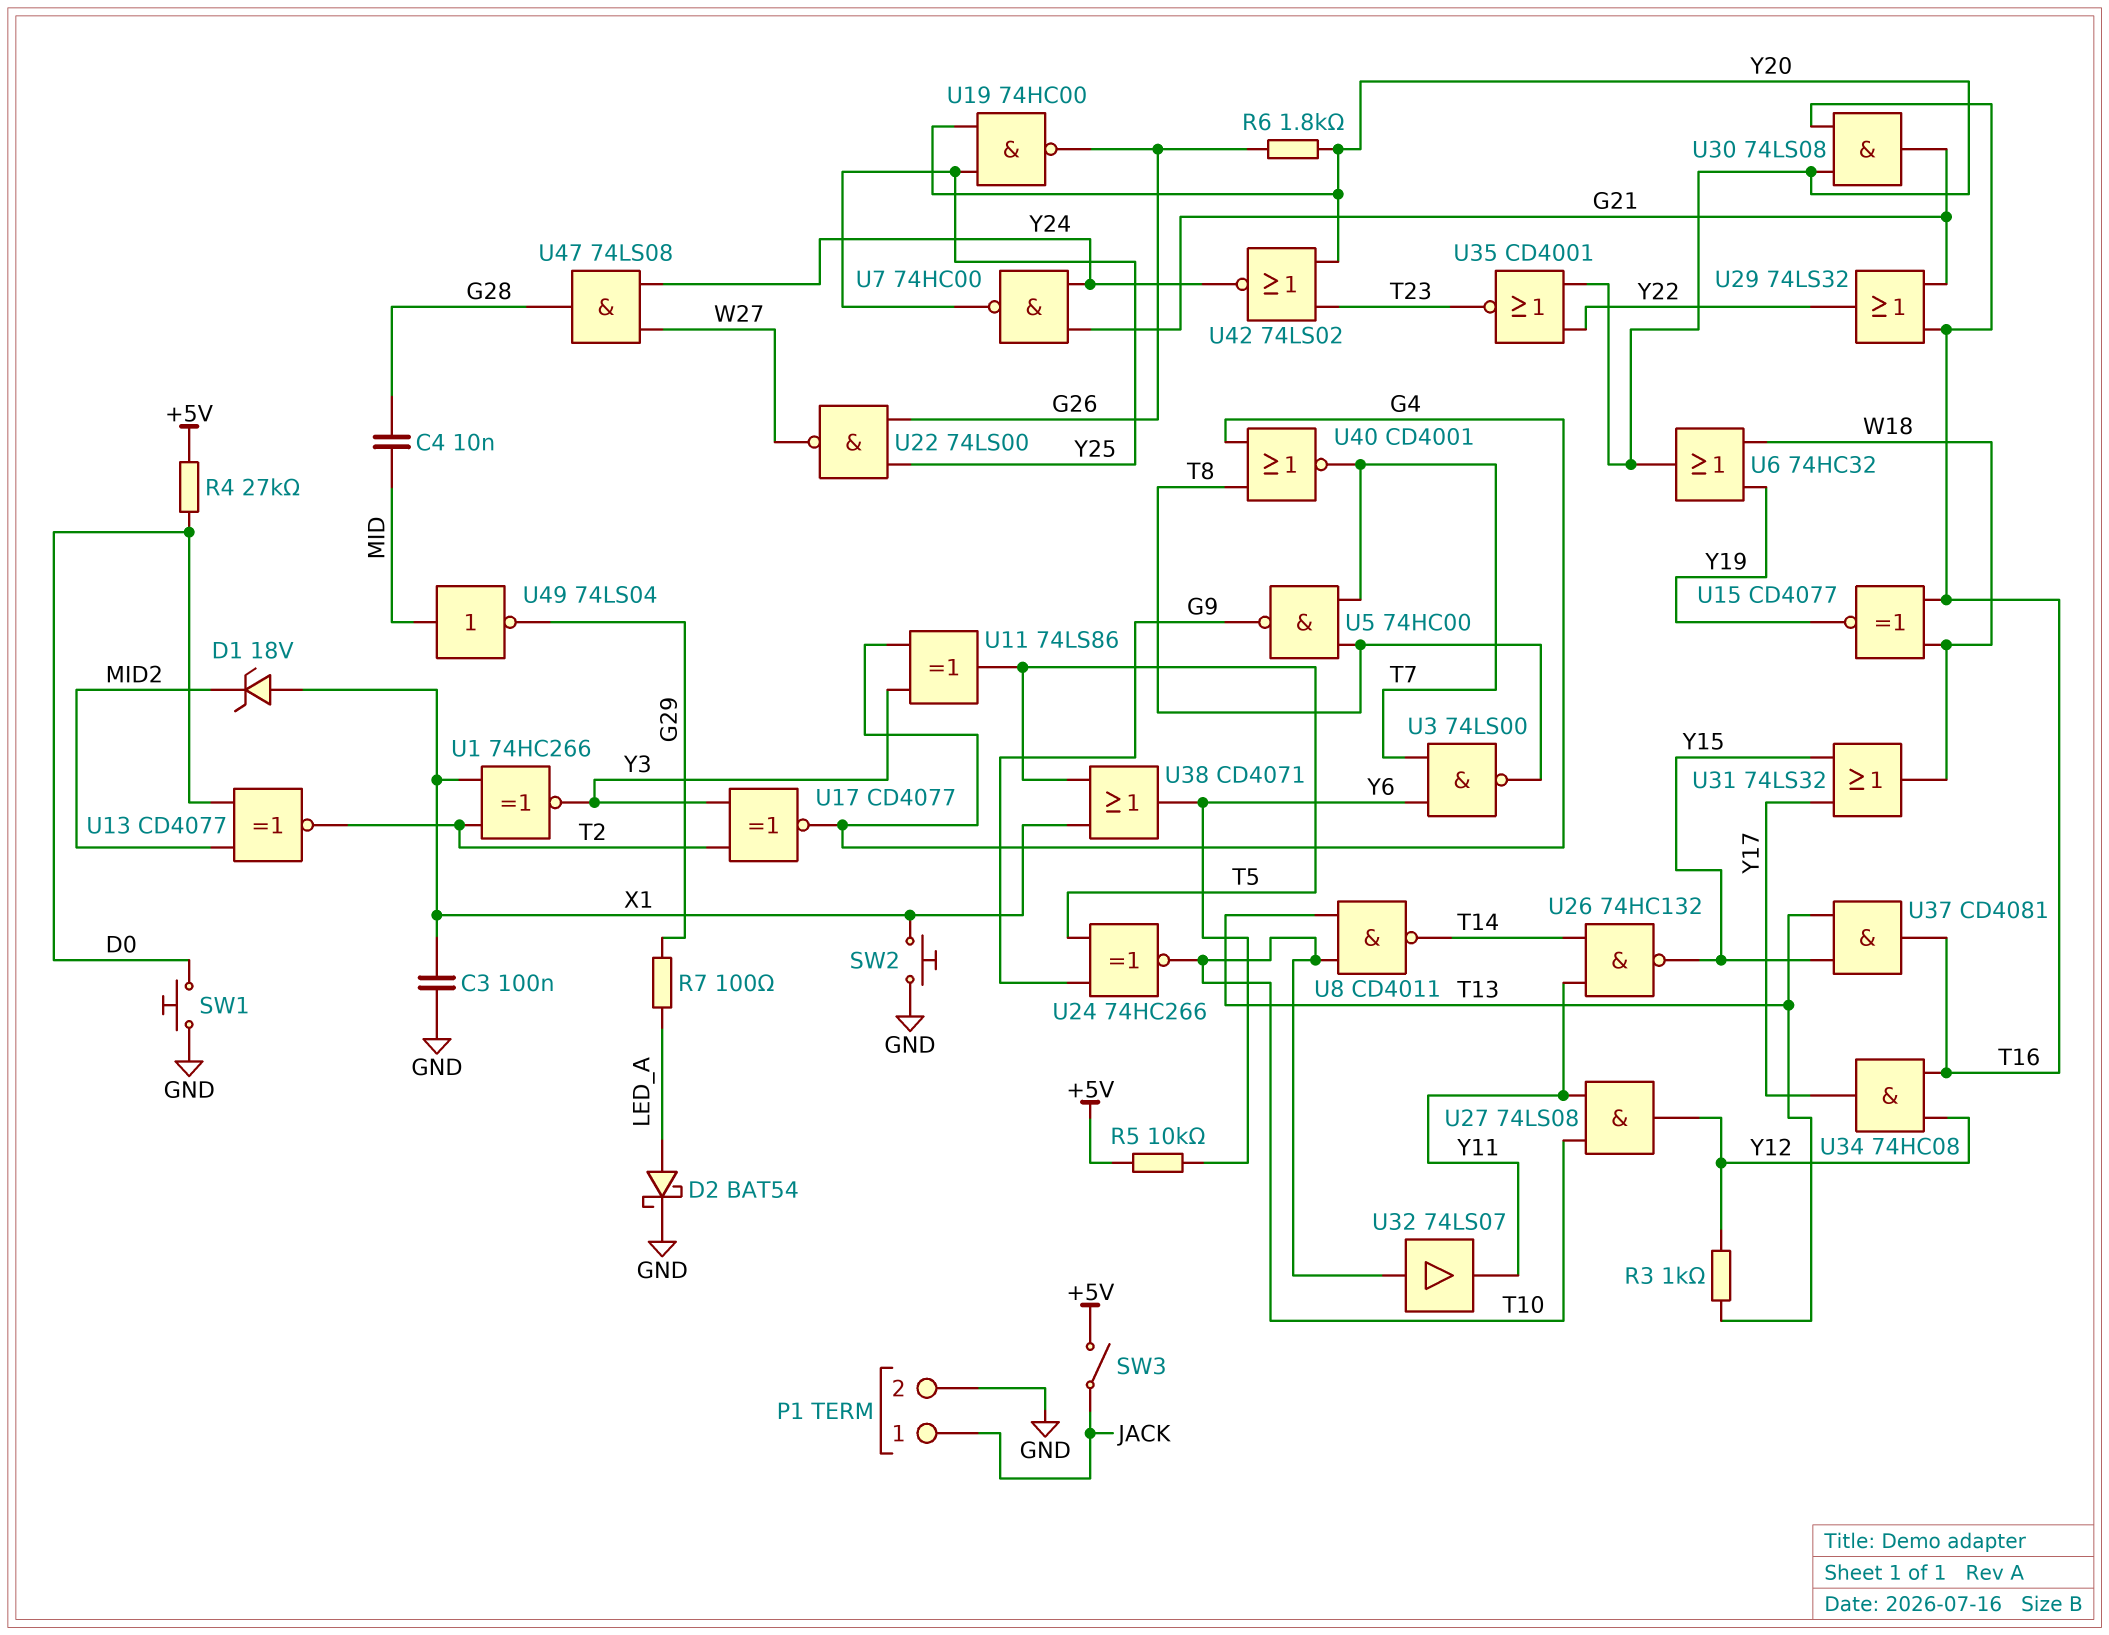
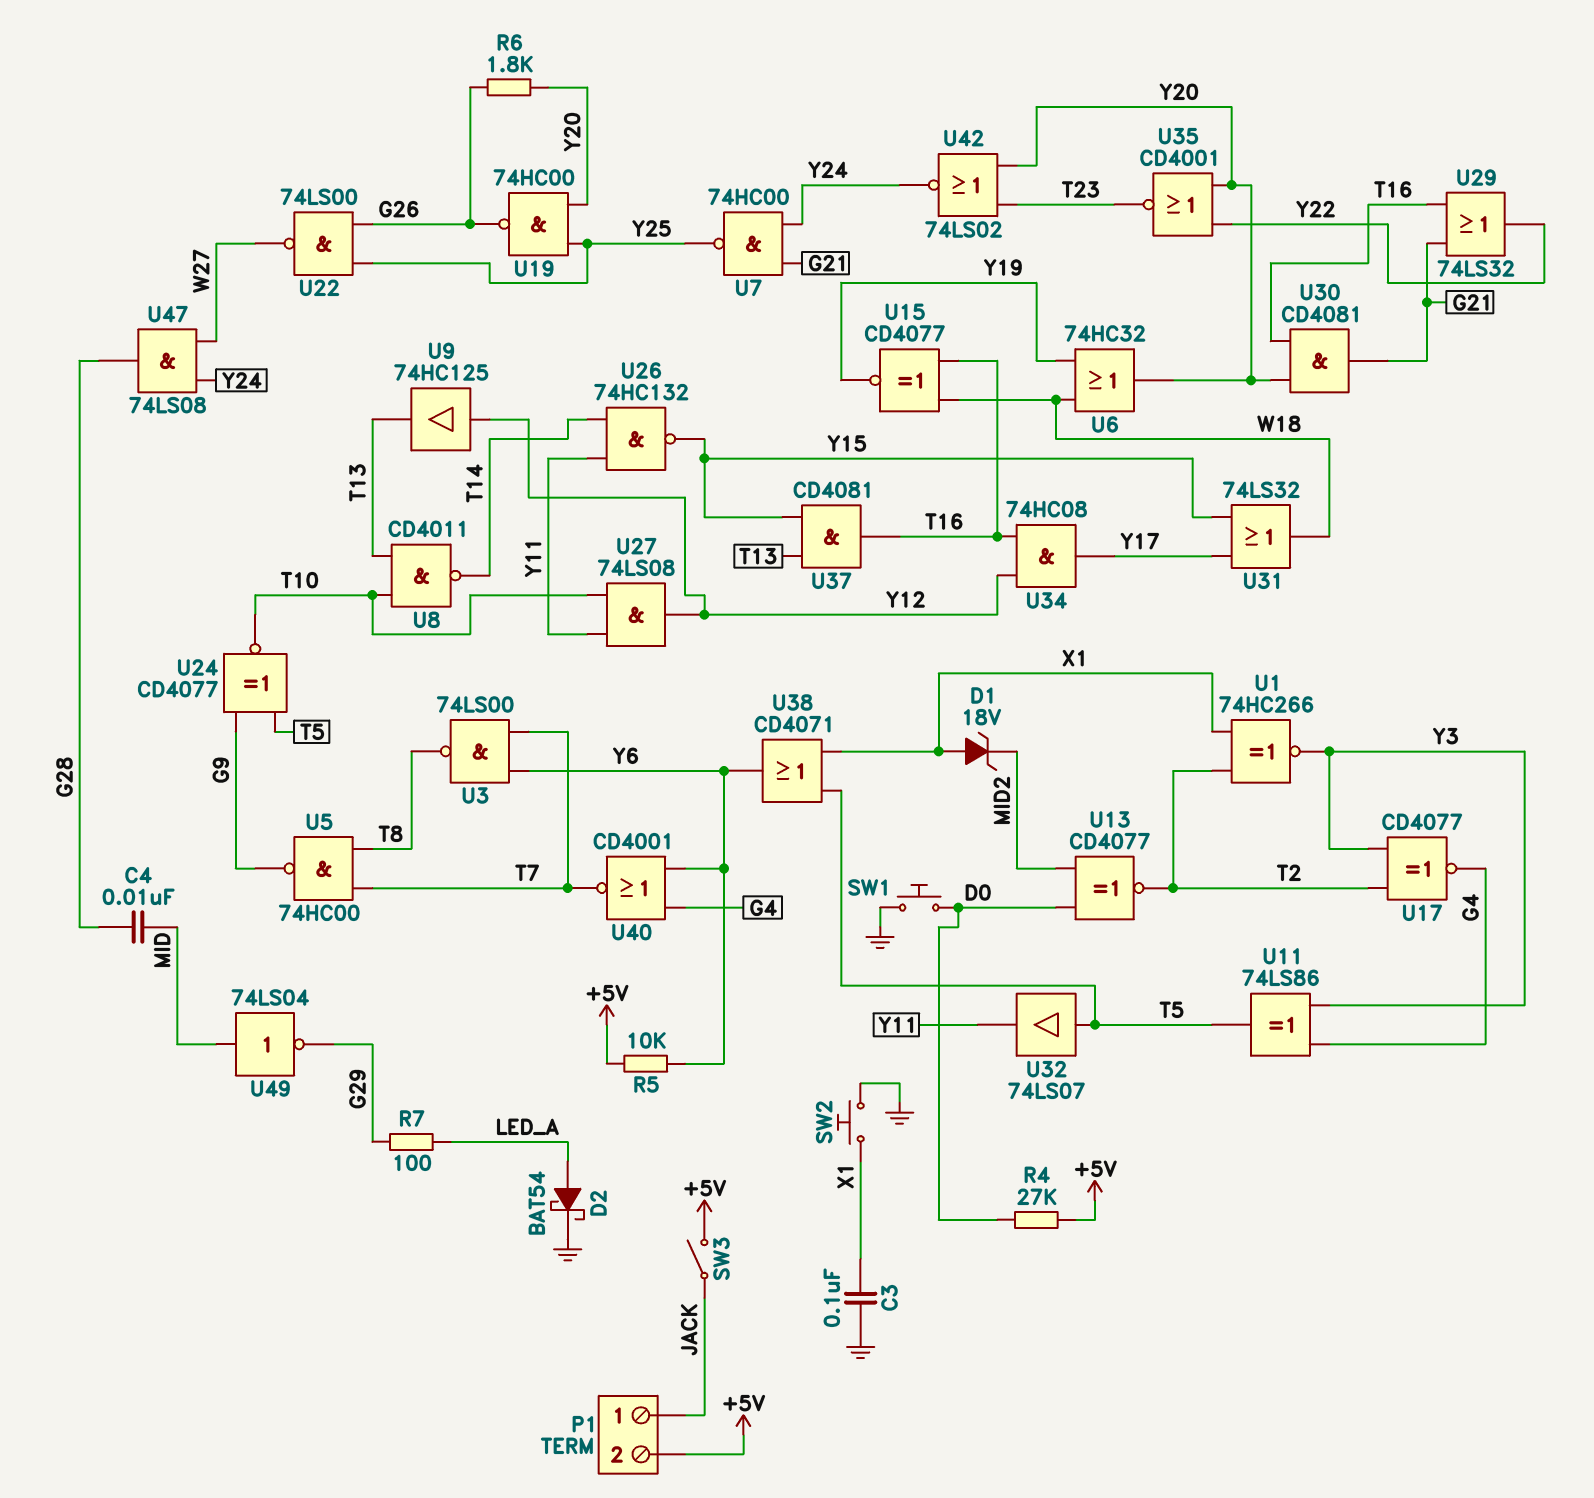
P1 pin 2: GND -> +5V
R3: 1k (T13, Y12) -> none
U9: none -> buffer 74HC125 (in Y12, out T13)
U24: XNOR 74HC266 (in G9, in T5, out T10) -> XNOR CD4077 (in G9, in T5, out T10)
U30: AND 74LS08 (in T16, in Y20, out G21) -> AND CD4081 (in T16, in Y20, out G21)
U32: buffer 74LS07 (in T10, out Y11) -> buffer 74LS07 (in T5, out Y11)
U40: NOR CD4001 (in G4, in T8, out T7) -> NOR CD4001 (in G4, in Y6, out T7)

